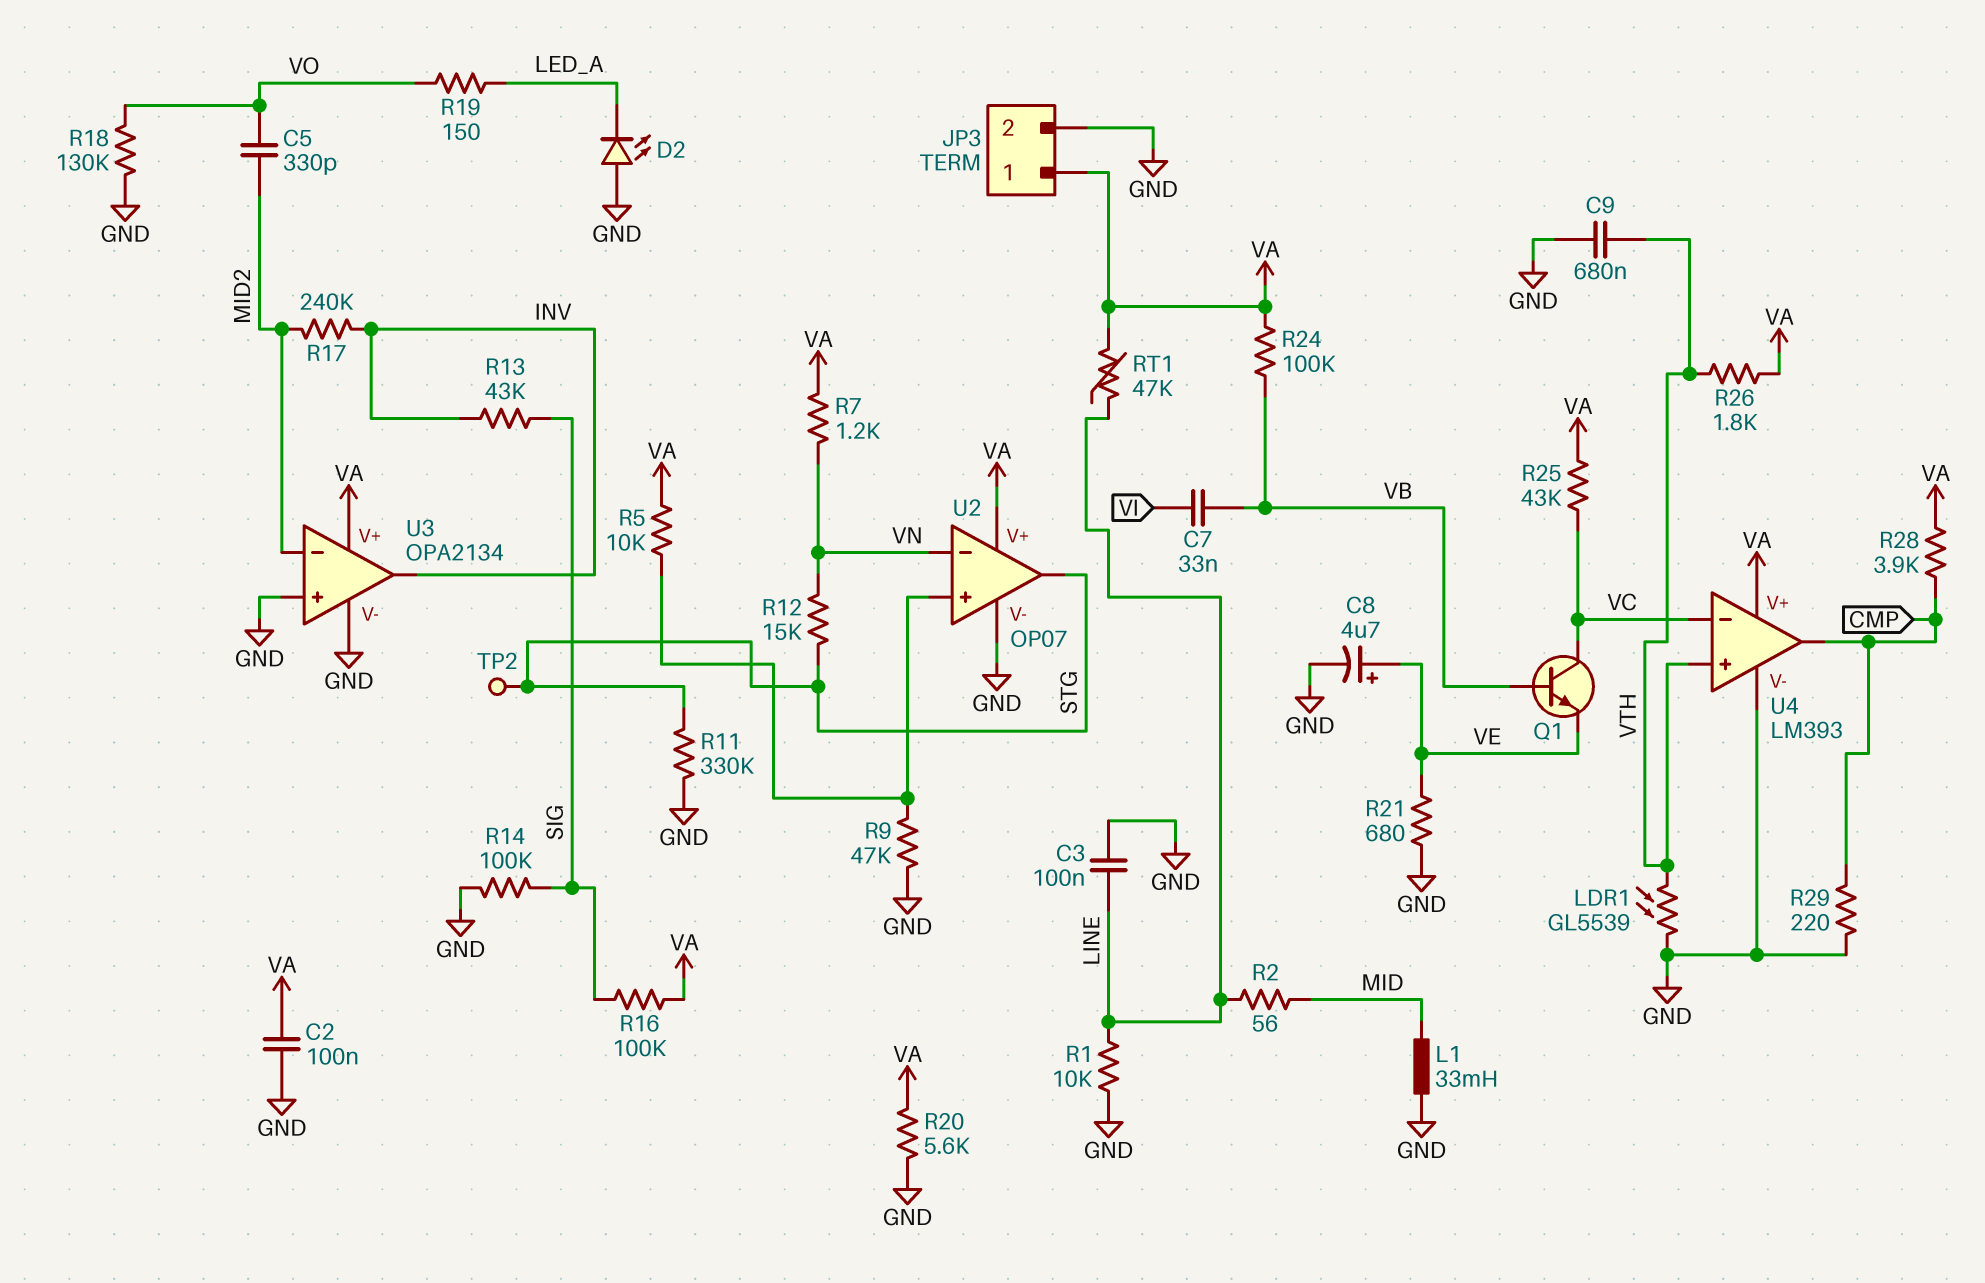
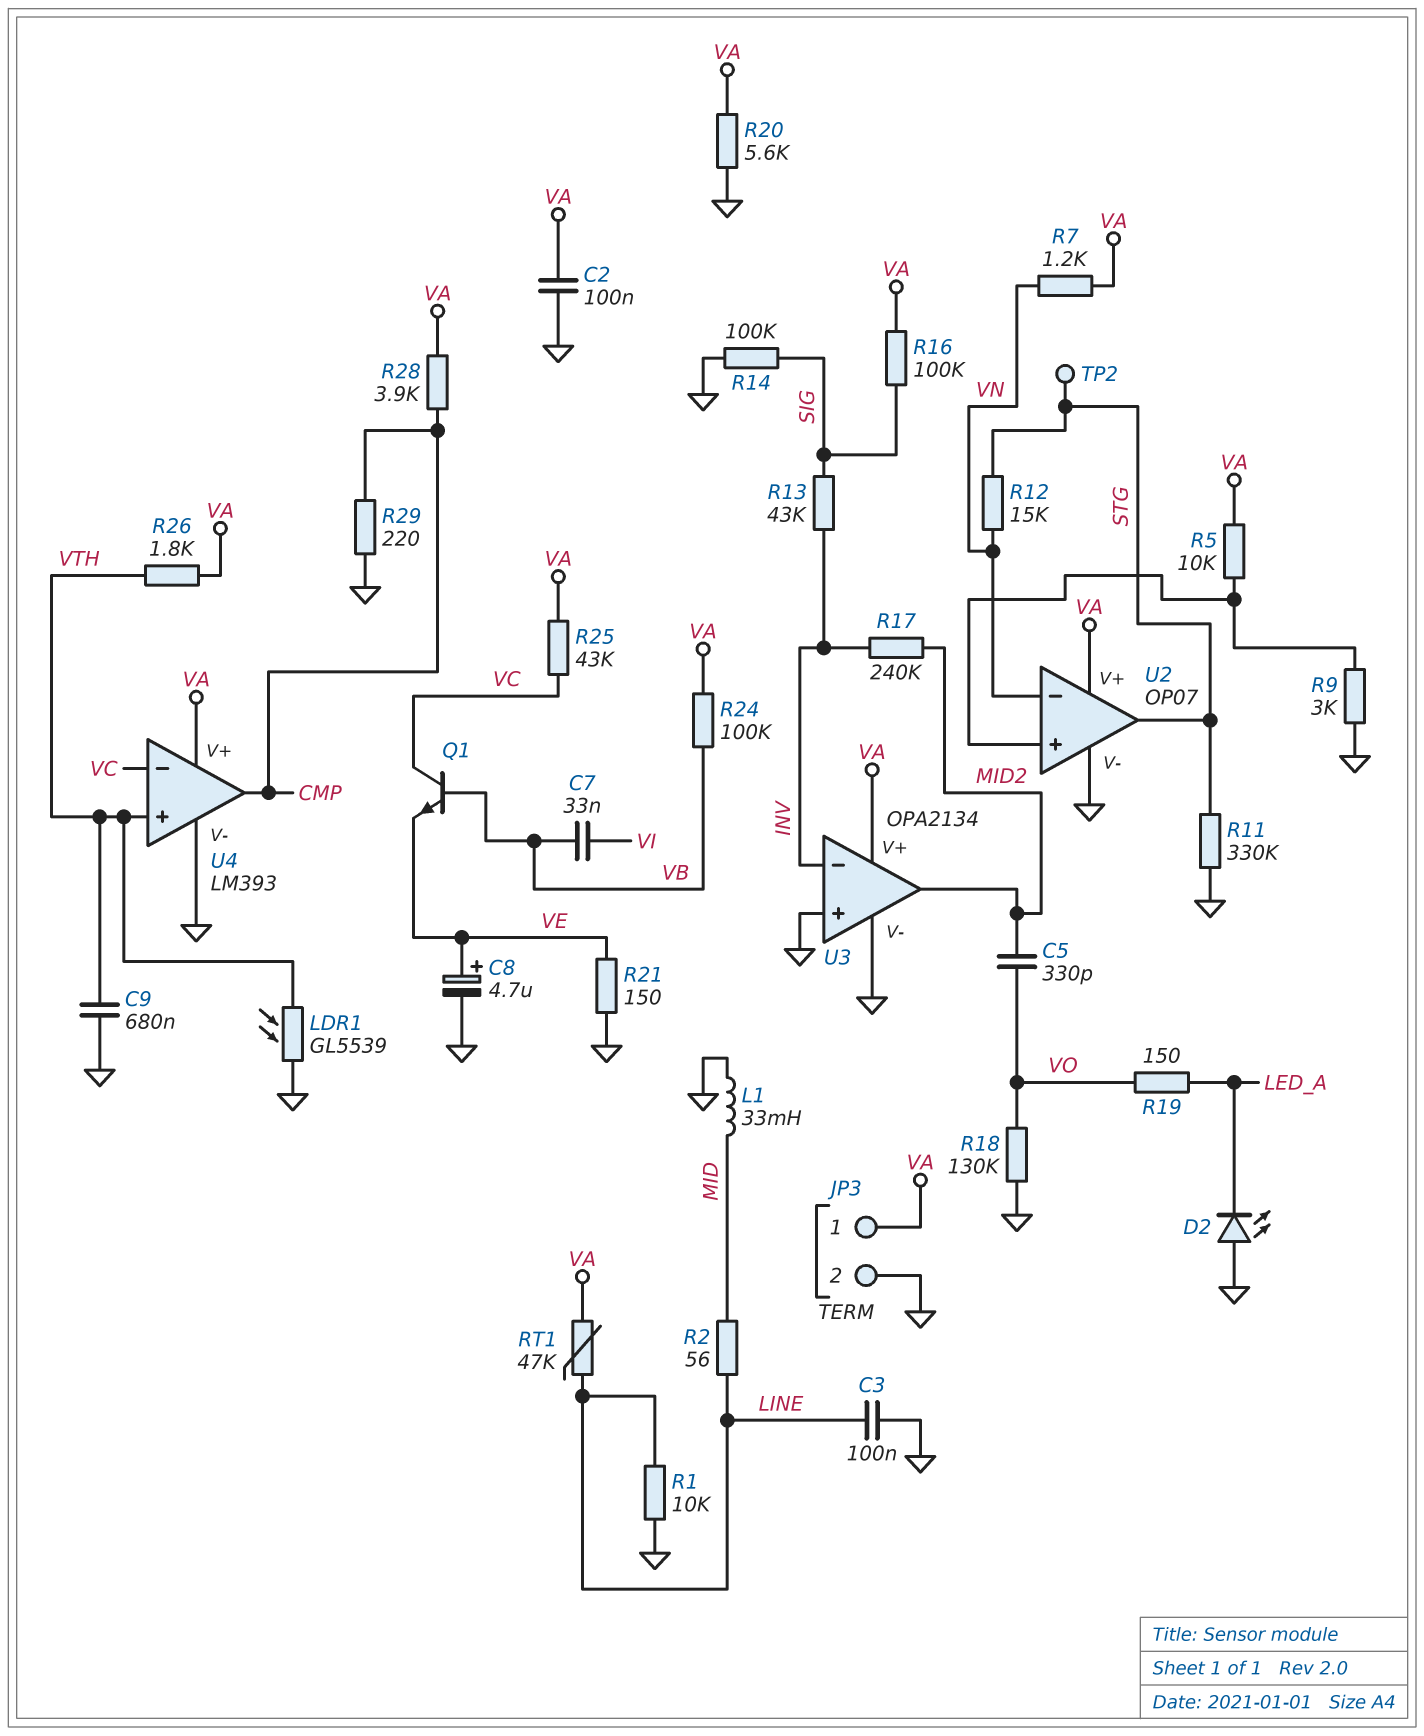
R9: 47k (GND, U2/in+) -> 3k (GND, U2/in+)
R21: 680 (GND, VE) -> 150 (GND, VE)
U3 pin in-: MID2 -> INV
U3 pin out: INV -> MID2

